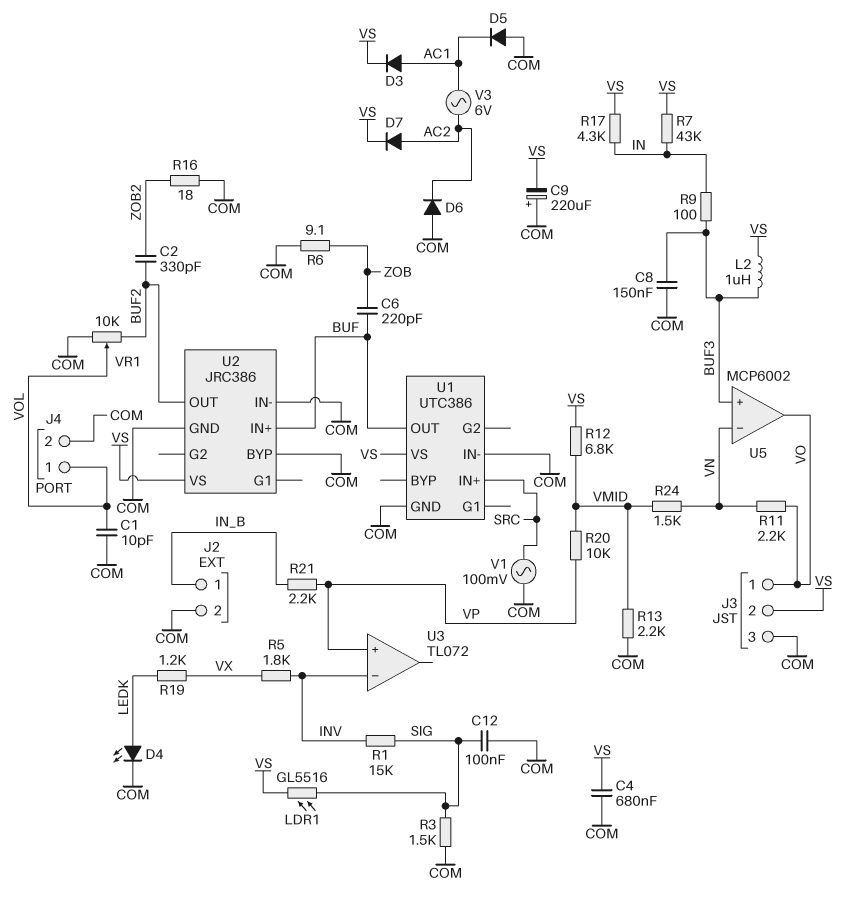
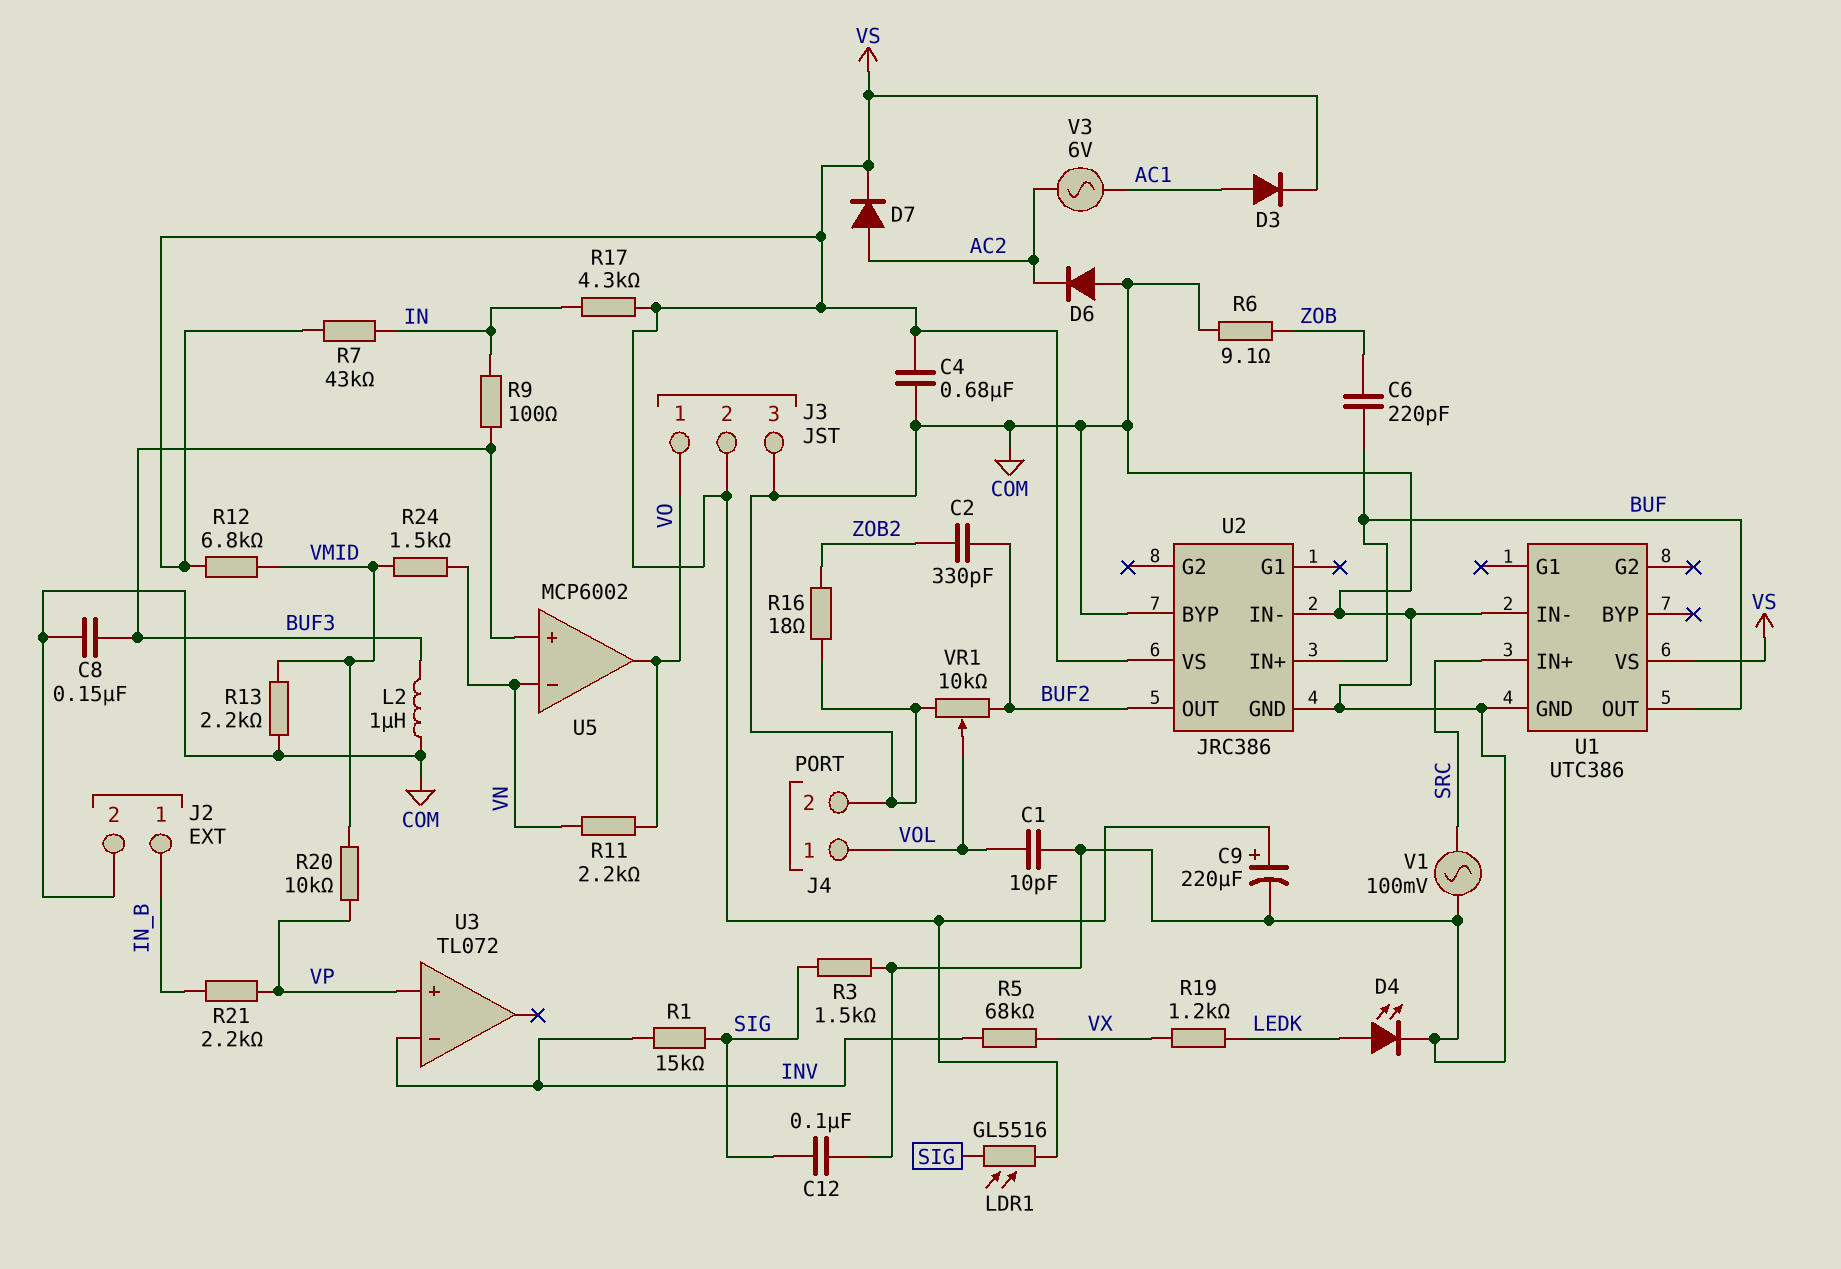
C9: 220uF (plus COM, minus VS) -> 220uF (plus VS, minus COM)
D5: diode (A COM, K AC1) -> none
L2: 1uH (BUF3, VS) -> 1uH (BUF3, COM)
R5: 1.8k (INV, VX) -> 68k (INV, VX)

